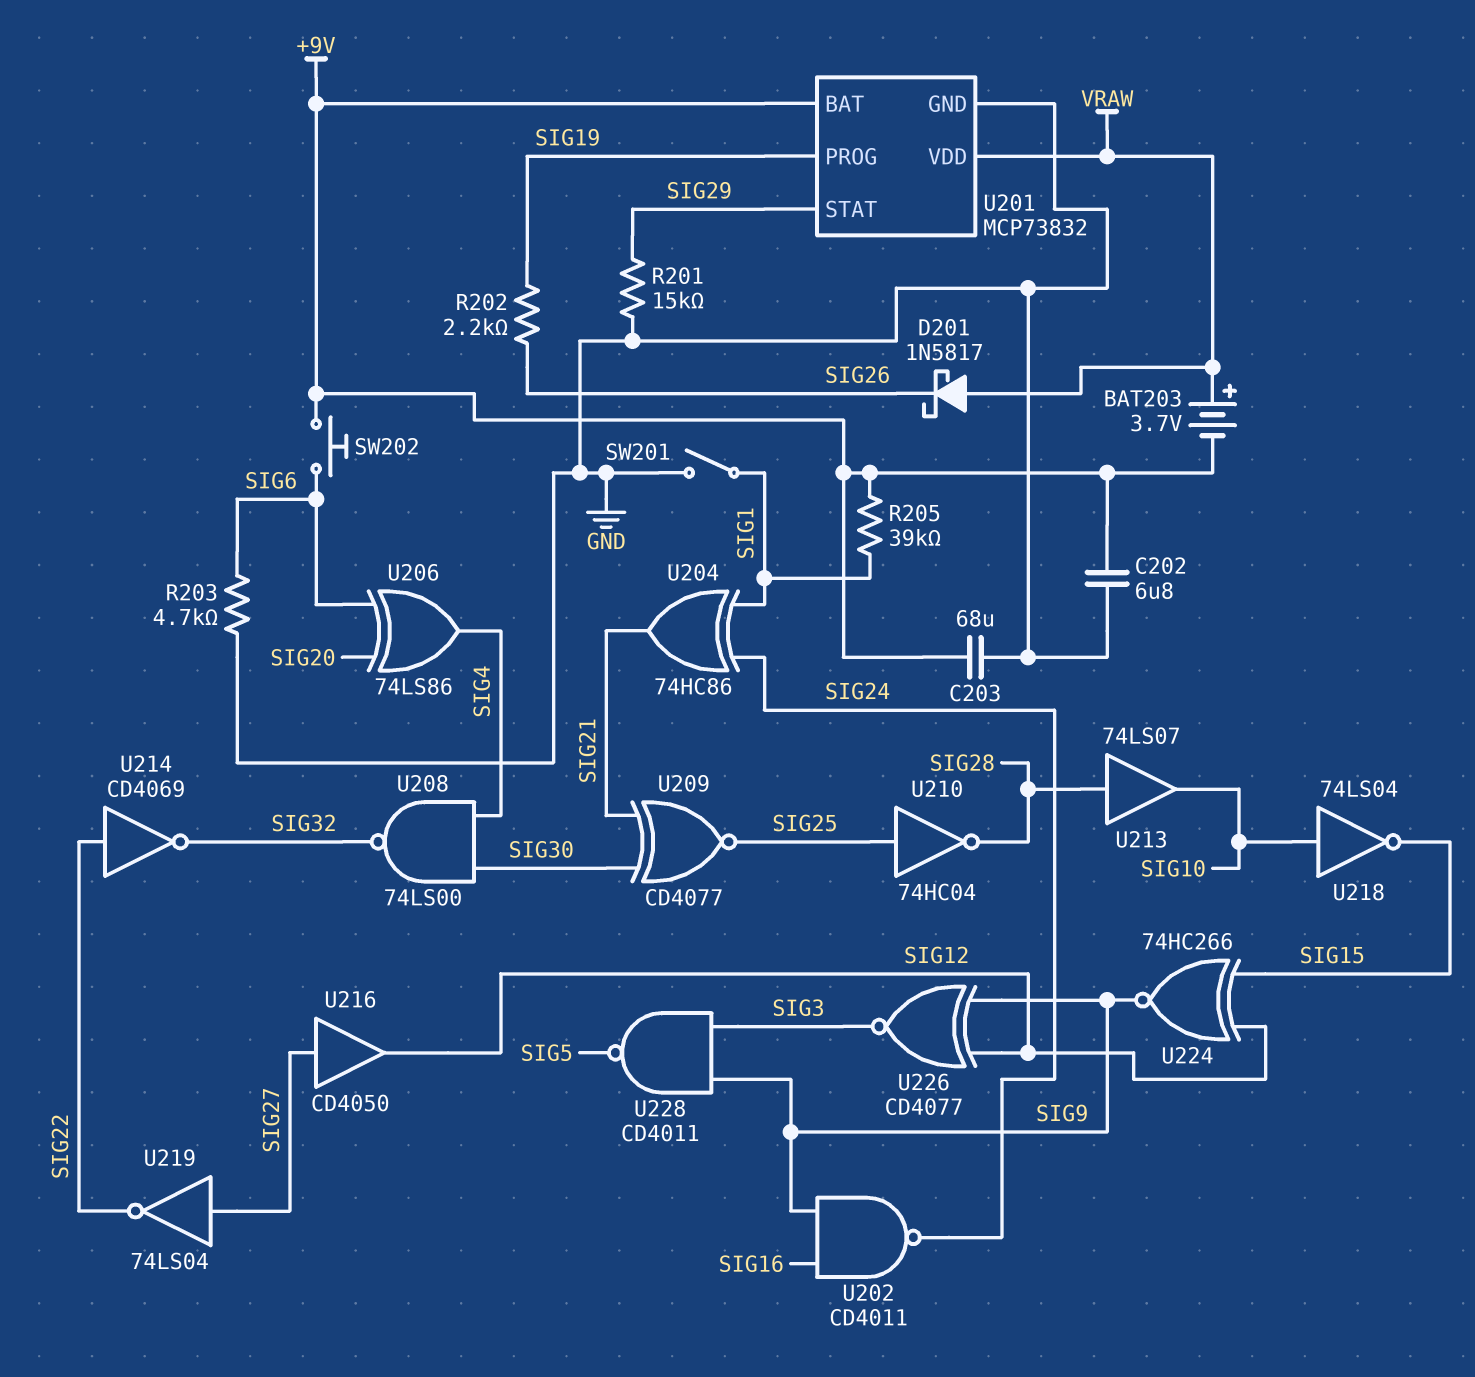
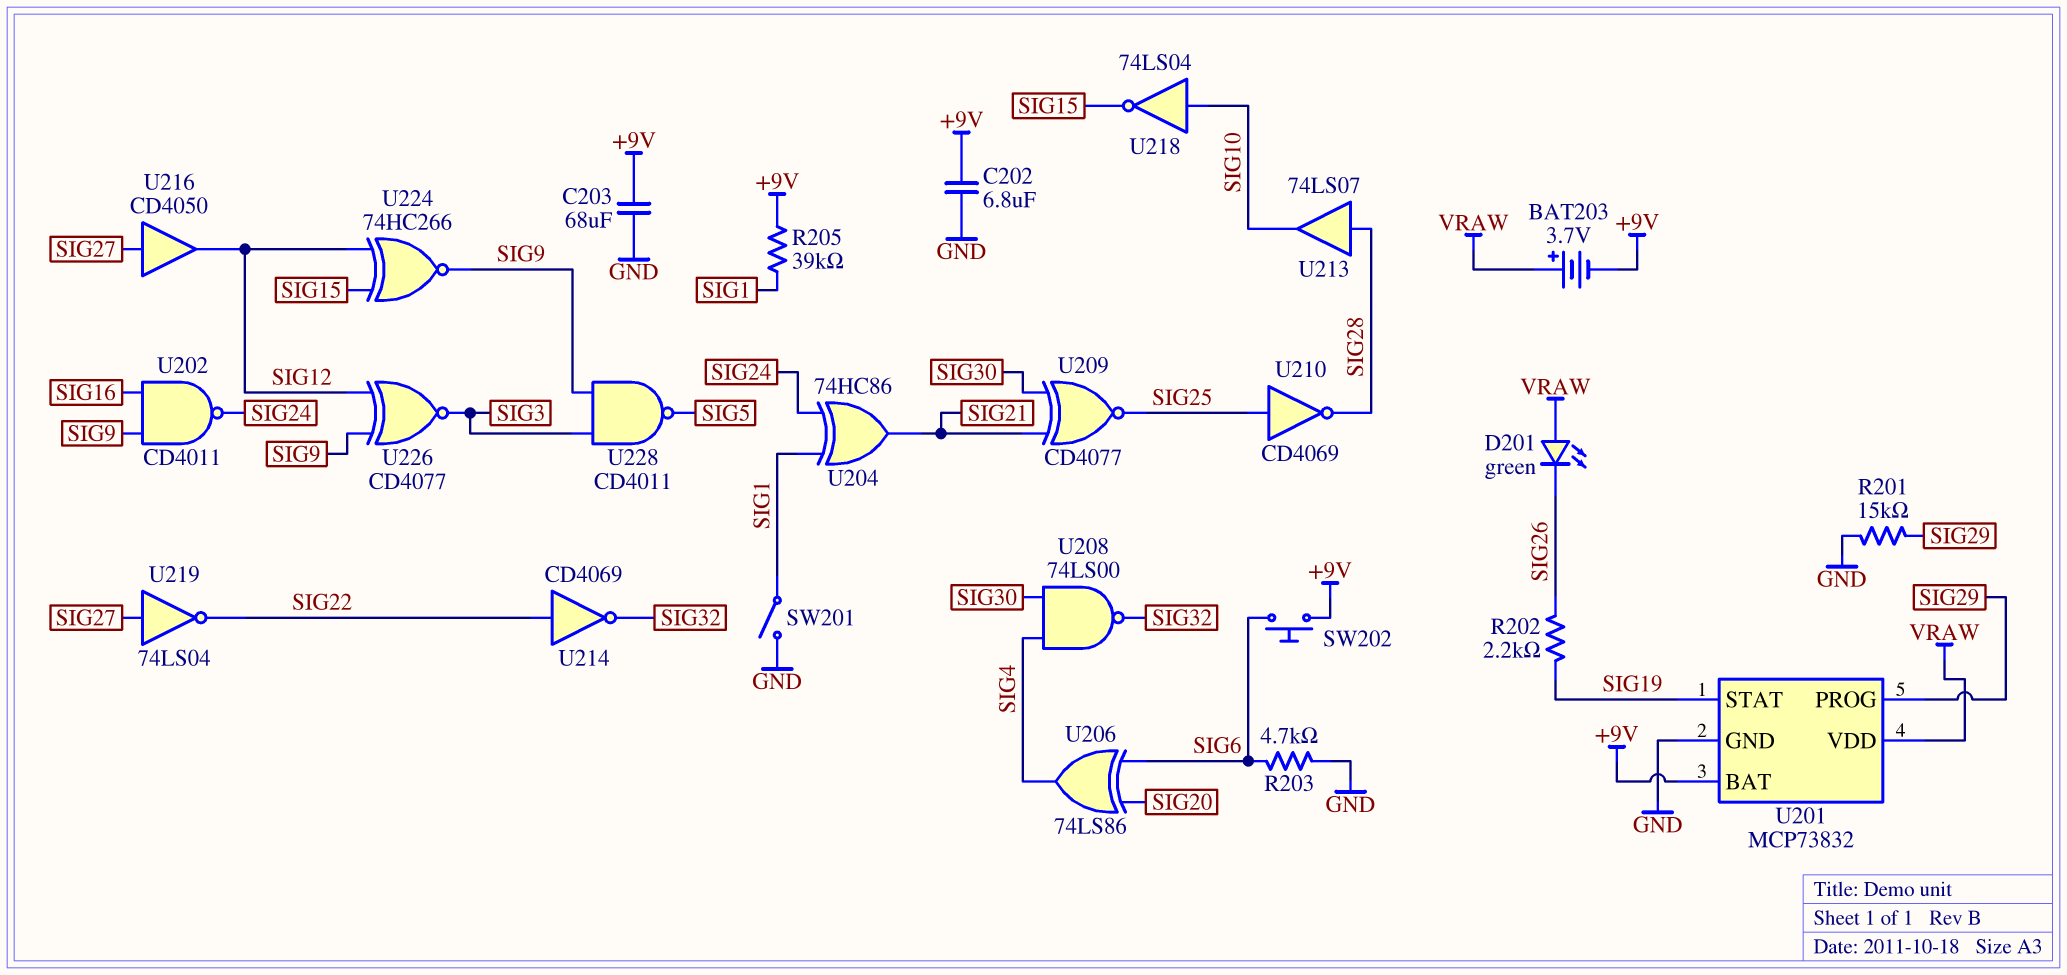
D201: schottky 1N5817 (A VRAW, K SIG26) -> LED green (A VRAW, K SIG26)
U201 pin PROG: SIG19 -> SIG29
U201 pin STAT: SIG29 -> SIG19
U210: NOT 74HC04 (in SIG25, out SIG28) -> NOT CD4069 (in SIG25, out SIG28)

